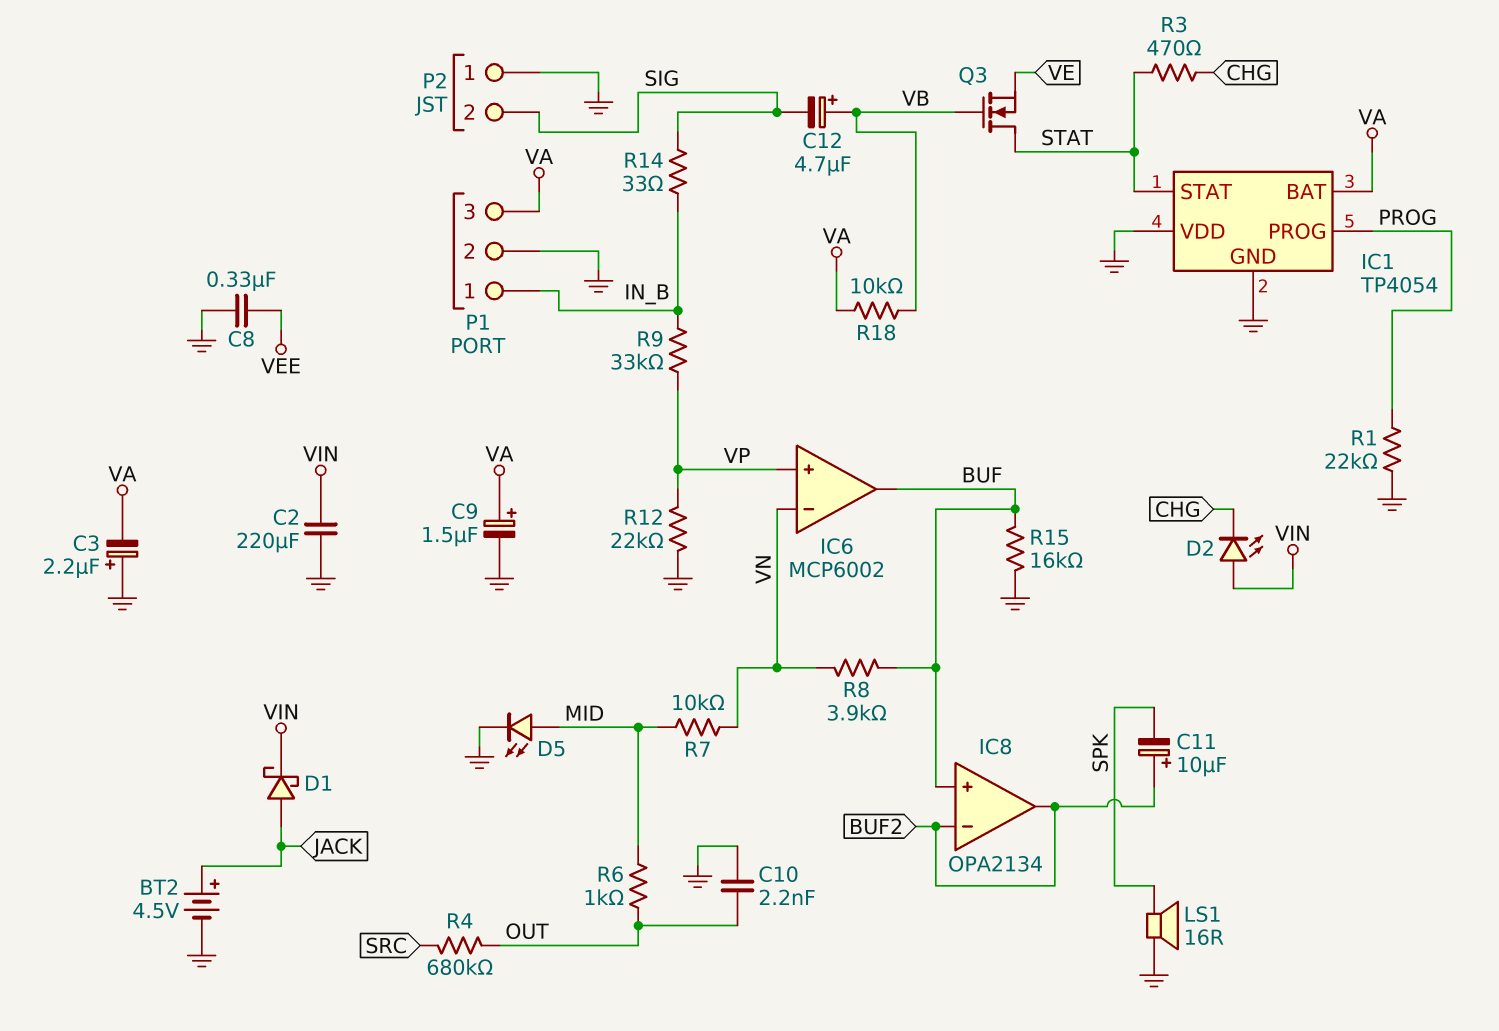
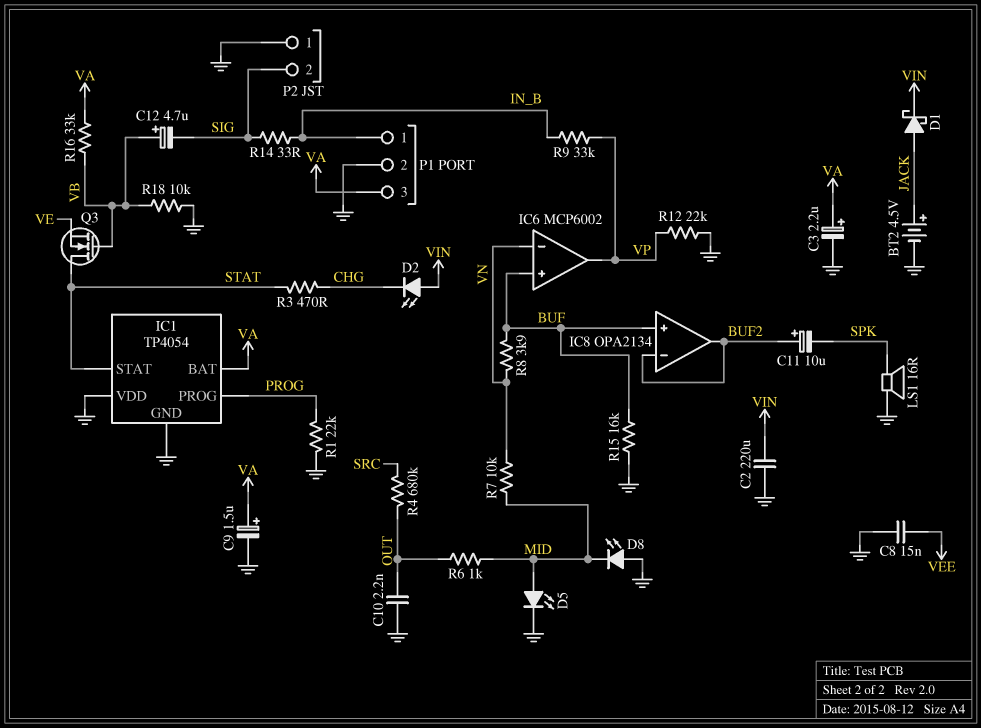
C3: 2.2uF (plus GND, minus VA) -> 2.2uF (plus VA, minus GND)
C8: 330nF (GND, VEE) -> 15nF (GND, VEE)
D8: none -> LED (A GND, K MID)
IC6 pin in+: VP -> BUF
IC6 pin out: BUF -> VP
R16: none -> 33k (VA, VB)
R18: 10k (VA, VB) -> 10k (GND, VB)

